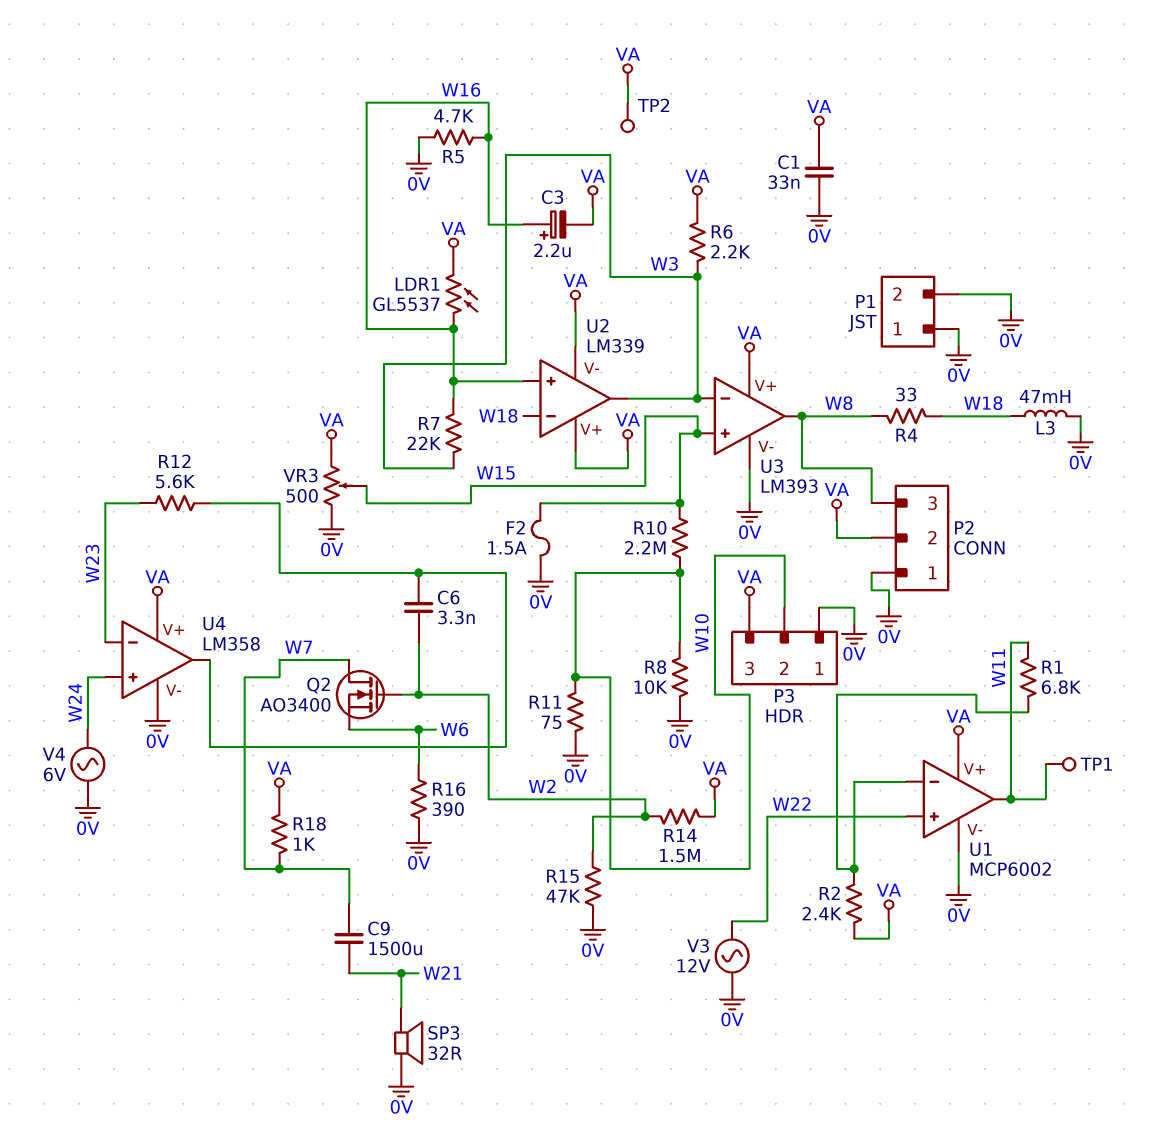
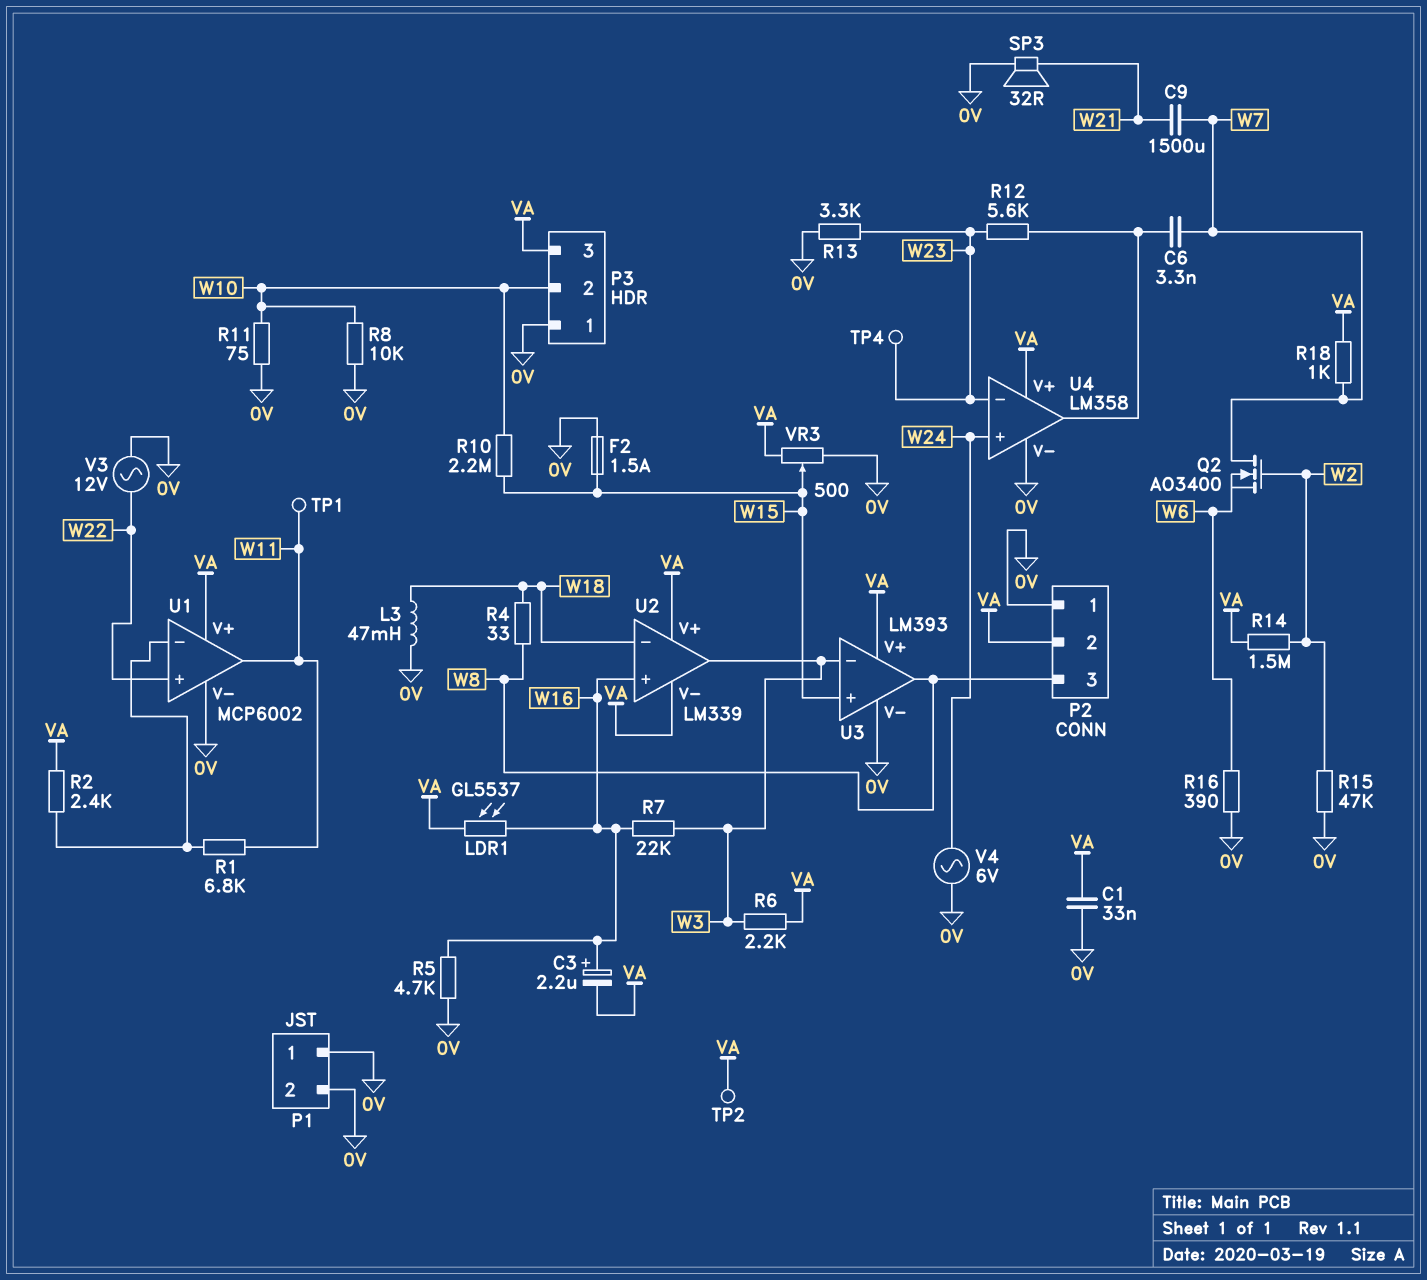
C6: 3.3nF (U4/out, W2) -> 3.3nF (U4/out, W7)
R13: none -> 3.3k (0V, W23)
TP4: none -> test point (W23)

